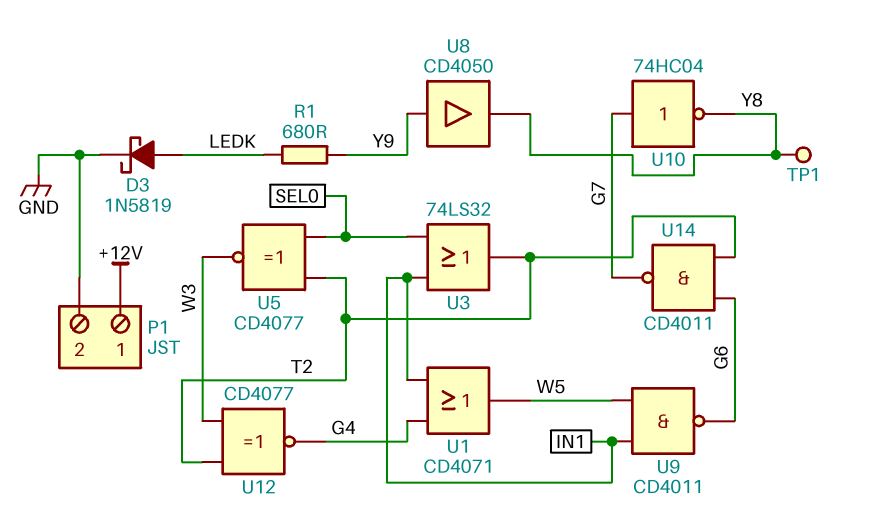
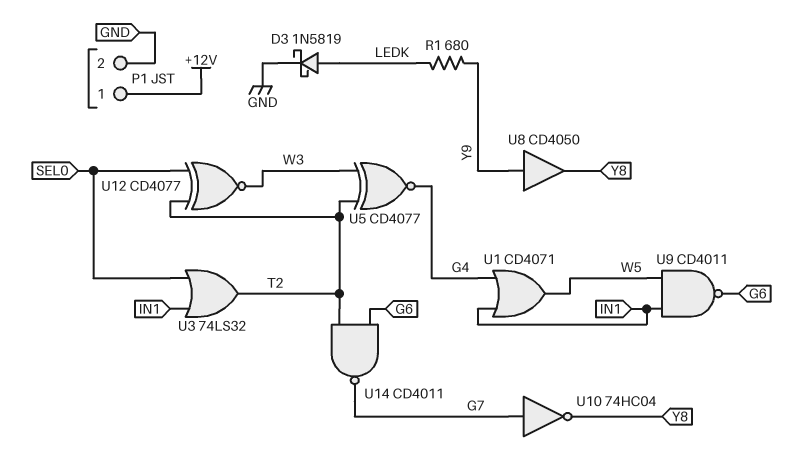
TP1: test point (Y8) -> none
U5: XNOR CD4077 (in SEL0, in T2, out W3) -> XNOR CD4077 (in T2, in W3, out G4)
U12: XNOR CD4077 (in T2, in W3, out G4) -> XNOR CD4077 (in SEL0, in T2, out W3)

